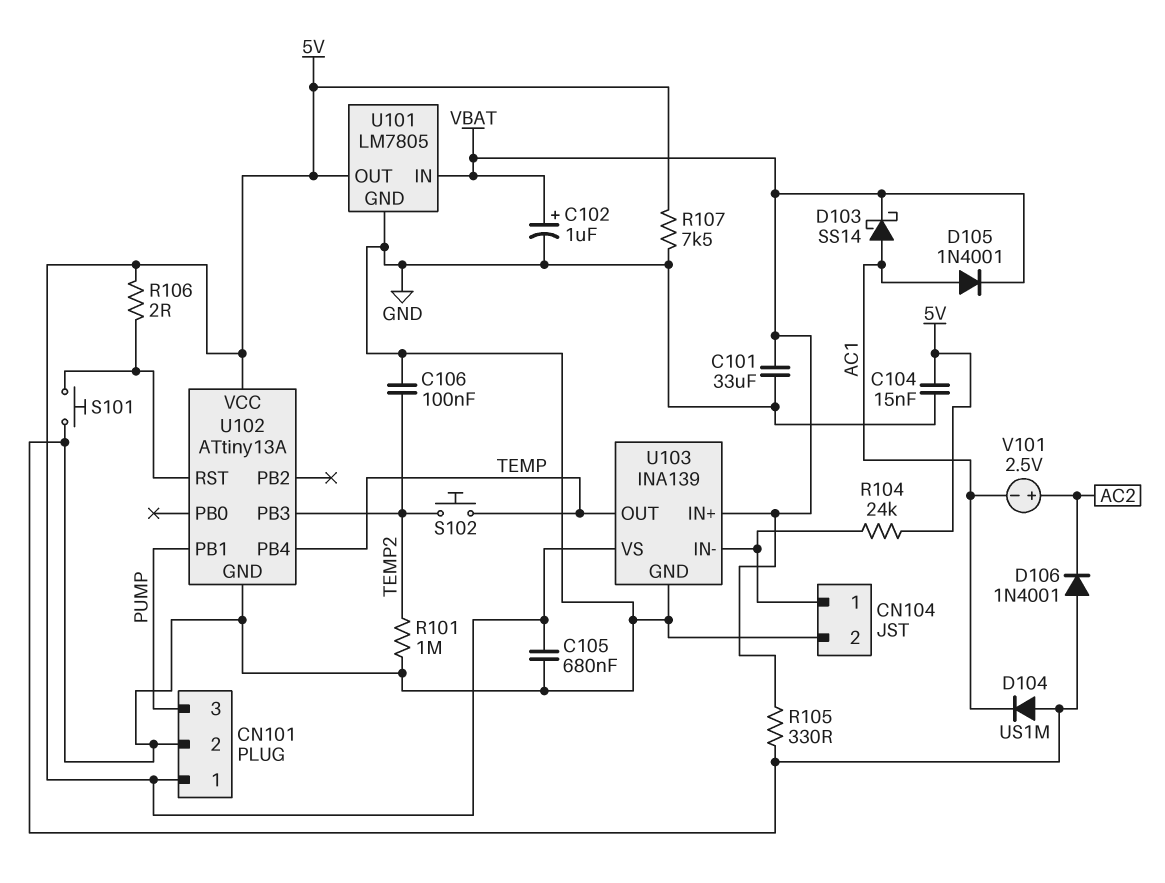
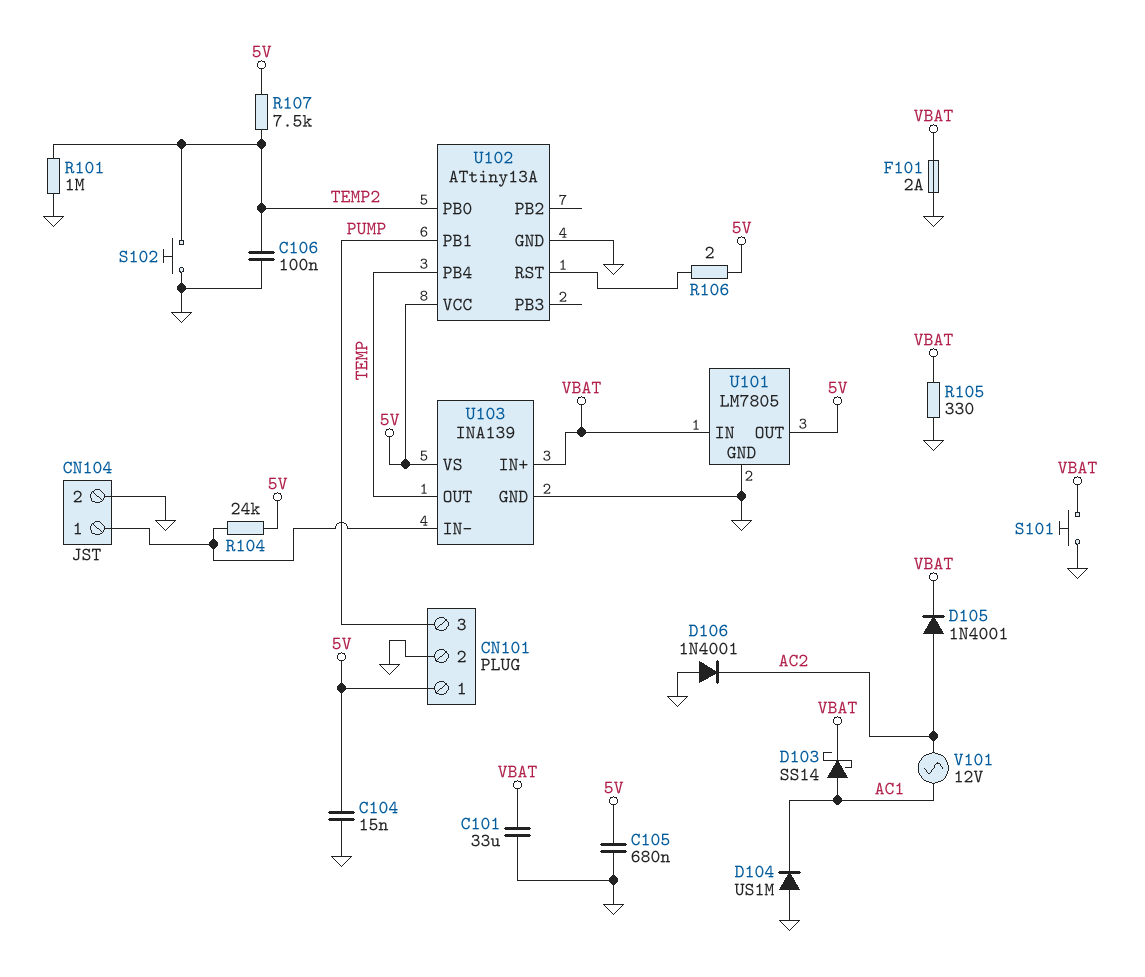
C102: 1uF (plus VBAT, minus GND) -> none
D105: diode 1N4001 (A AC1, K VBAT) -> diode 1N4001 (A AC2, K VBAT)
F101: none -> 2A (GND, VBAT)
R107: 7.5k (5V, GND) -> 7.5k (5V, TEMP2)
S101: button (GND, U102/RST) -> button (GND, VBAT)
S102: button (TEMP, TEMP2) -> button (GND, TEMP2)
U102 pin PB0: none -> TEMP2
U102 pin PB3: TEMP2 -> none
V101: 2.5V (plus AC2, minus AC1) -> AC 12V (AC1, AC2)

